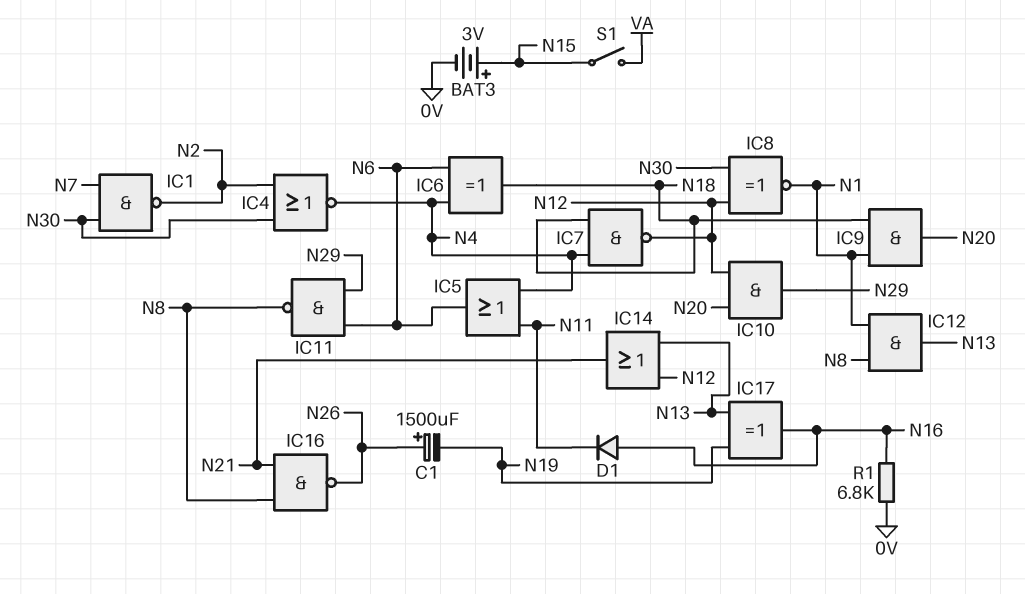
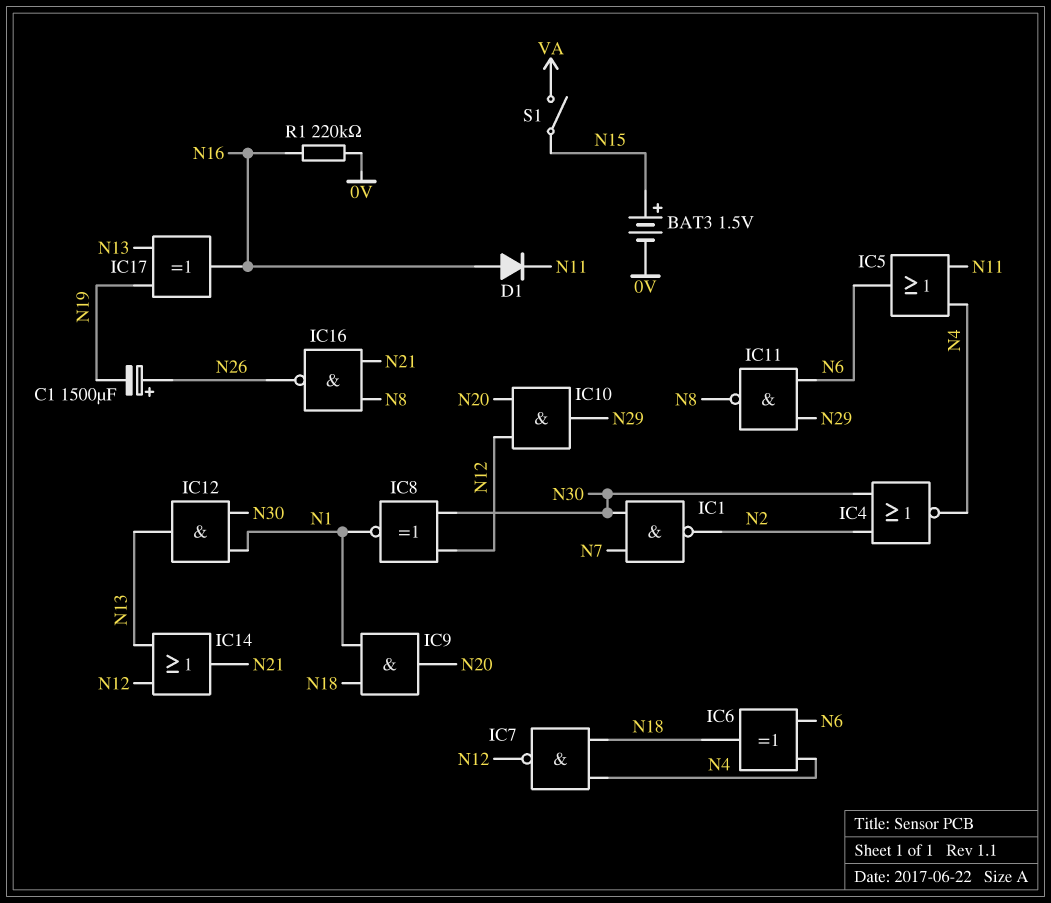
BAT3: 3V (plus N15, minus 0V) -> 1.5V (plus N15, minus 0V)
IC12: AND (in N1, in N8, out N13) -> AND (in N1, in N30, out N13)
R1: 6.8k (0V, N16) -> 220k (0V, N16)

